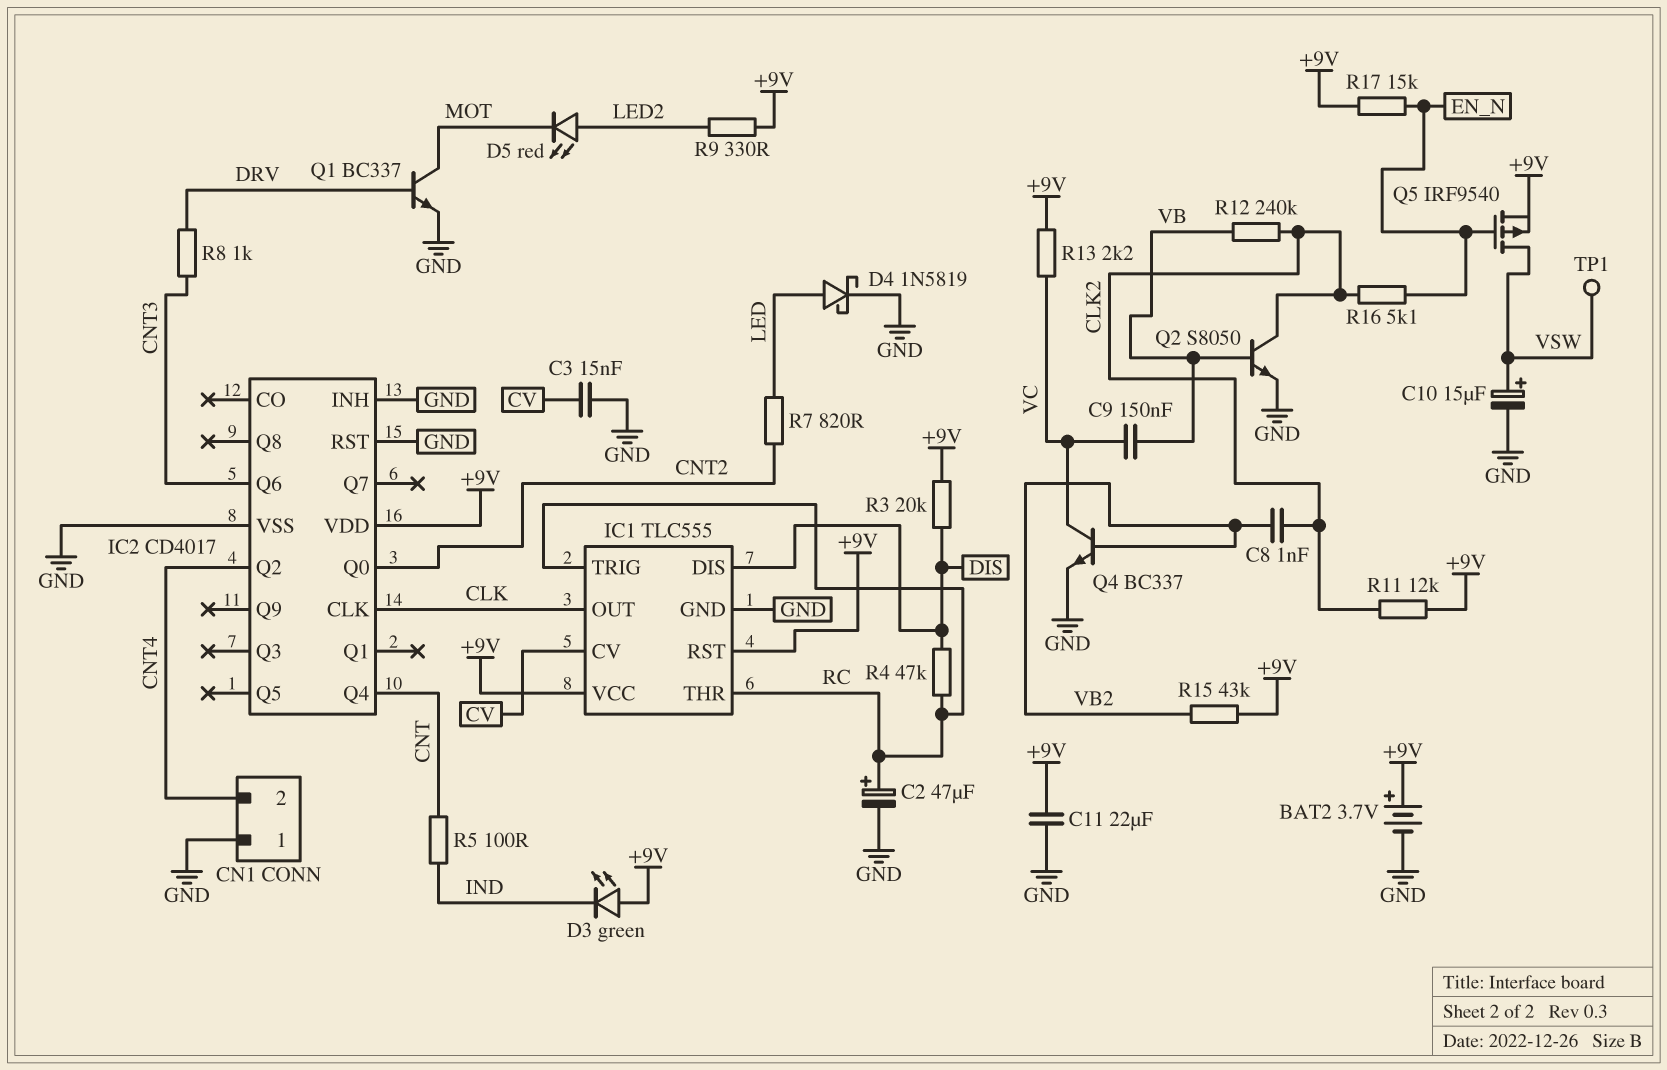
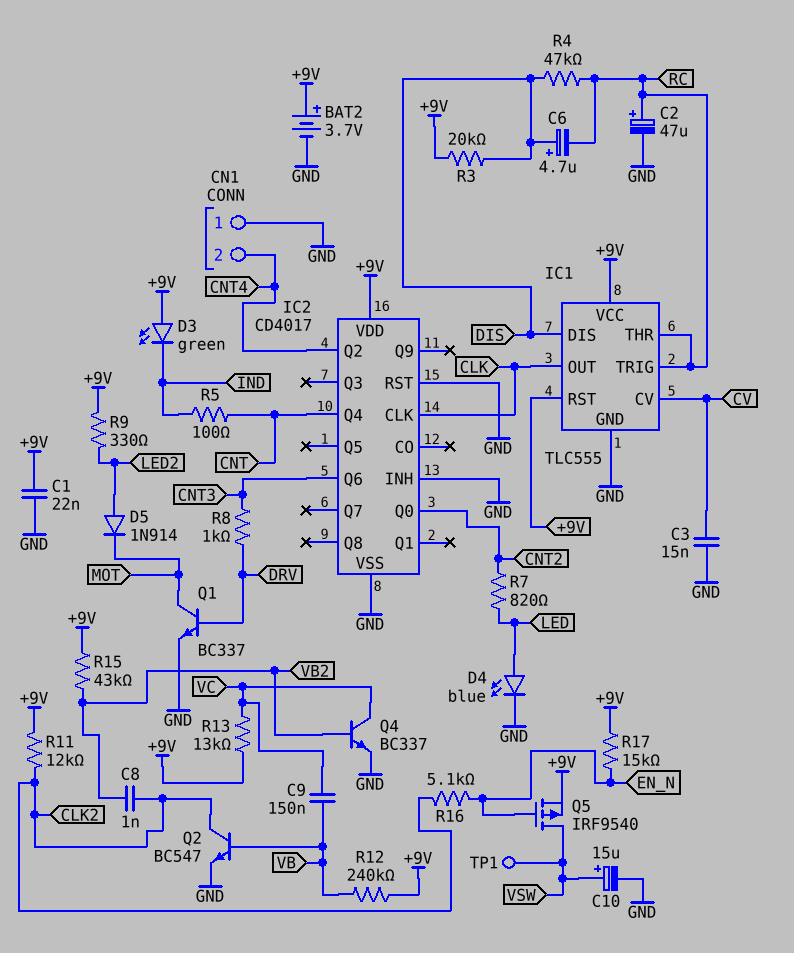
C1: none -> 22nF (+9V, GND)
C6: none -> 4.7uF (plus DIS, minus RC)
C11: 22uF (+9V, GND) -> none
D4: schottky 1N5819 (A LED, K GND) -> LED blue (A LED, K GND)
D5: LED red (A LED2, K MOT) -> diode 1N914 (A LED2, K MOT)
Q2: NPN S8050 (B VB, C CLK2, E GND) -> NPN BC547 (B VB, C CLK2, E GND)
R12: 240k (CLK2, VB) -> 240k (+9V, VB)
R13: 2.2k (+9V, VC) -> 13k (+9V, VC)

